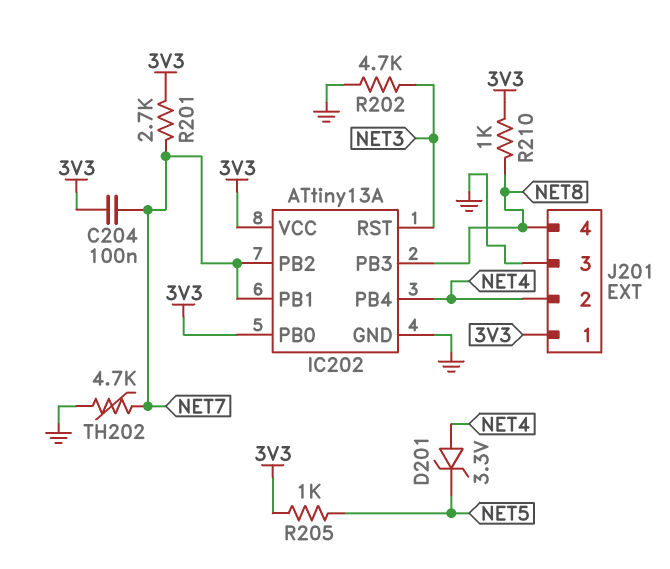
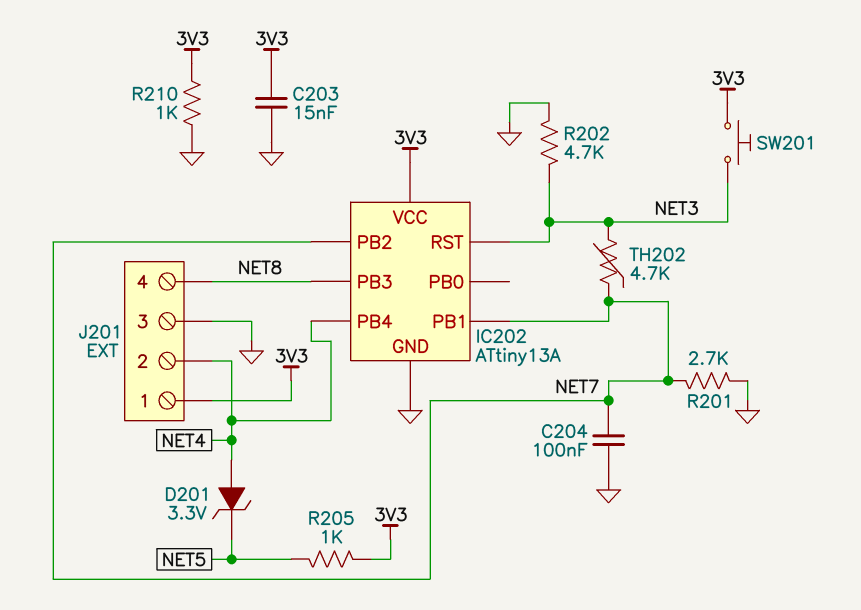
C203: none -> 15nF (3V3, GND)
C204: 100nF (3V3, NET7) -> 100nF (GND, NET7)
IC202 pin PB0: 3V3 -> none
R201: 2.7k (3V3, NET7) -> 2.7k (GND, NET7)
R210: 1k (3V3, NET8) -> 1k (3V3, GND)
SW201: none -> button (3V3, NET3)
TH202: 4.7k (GND, NET7) -> 4.7k (NET3, NET7)

